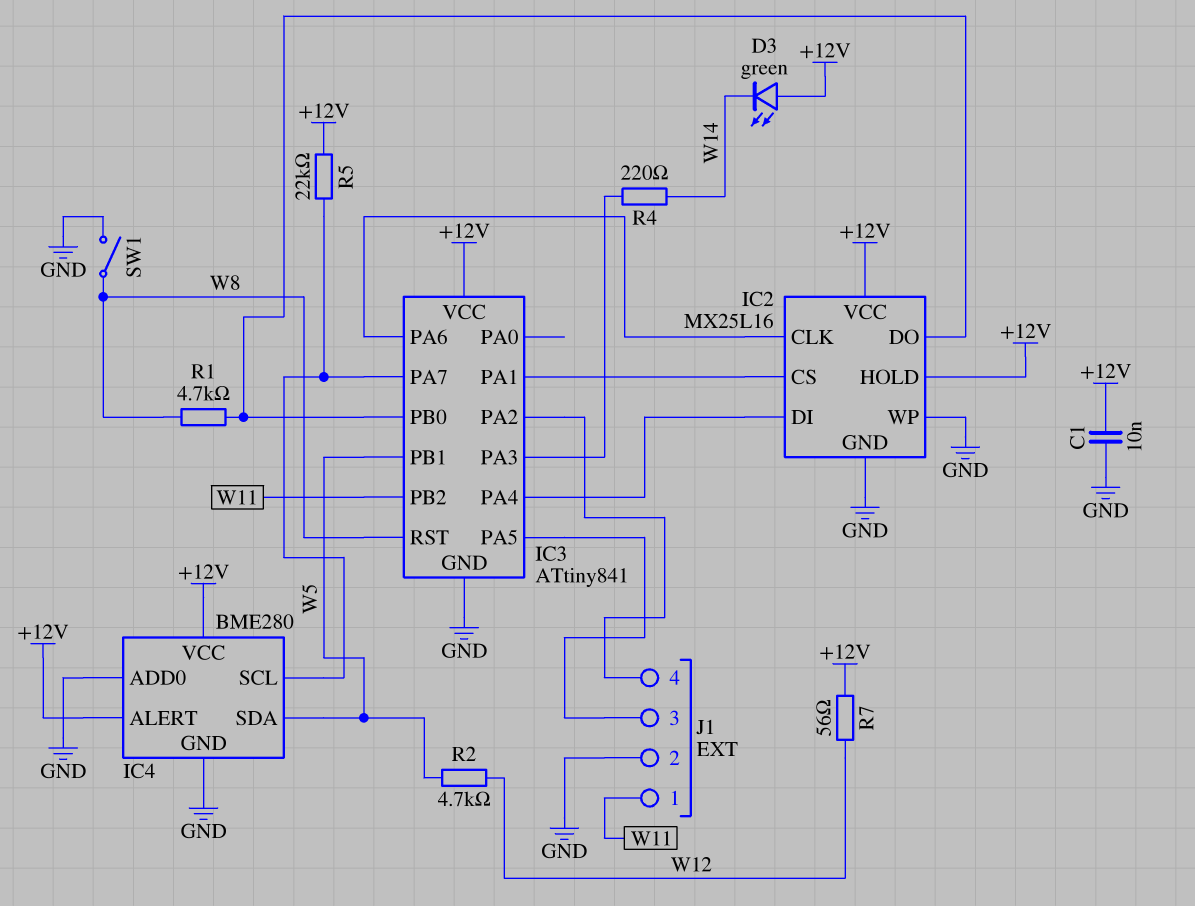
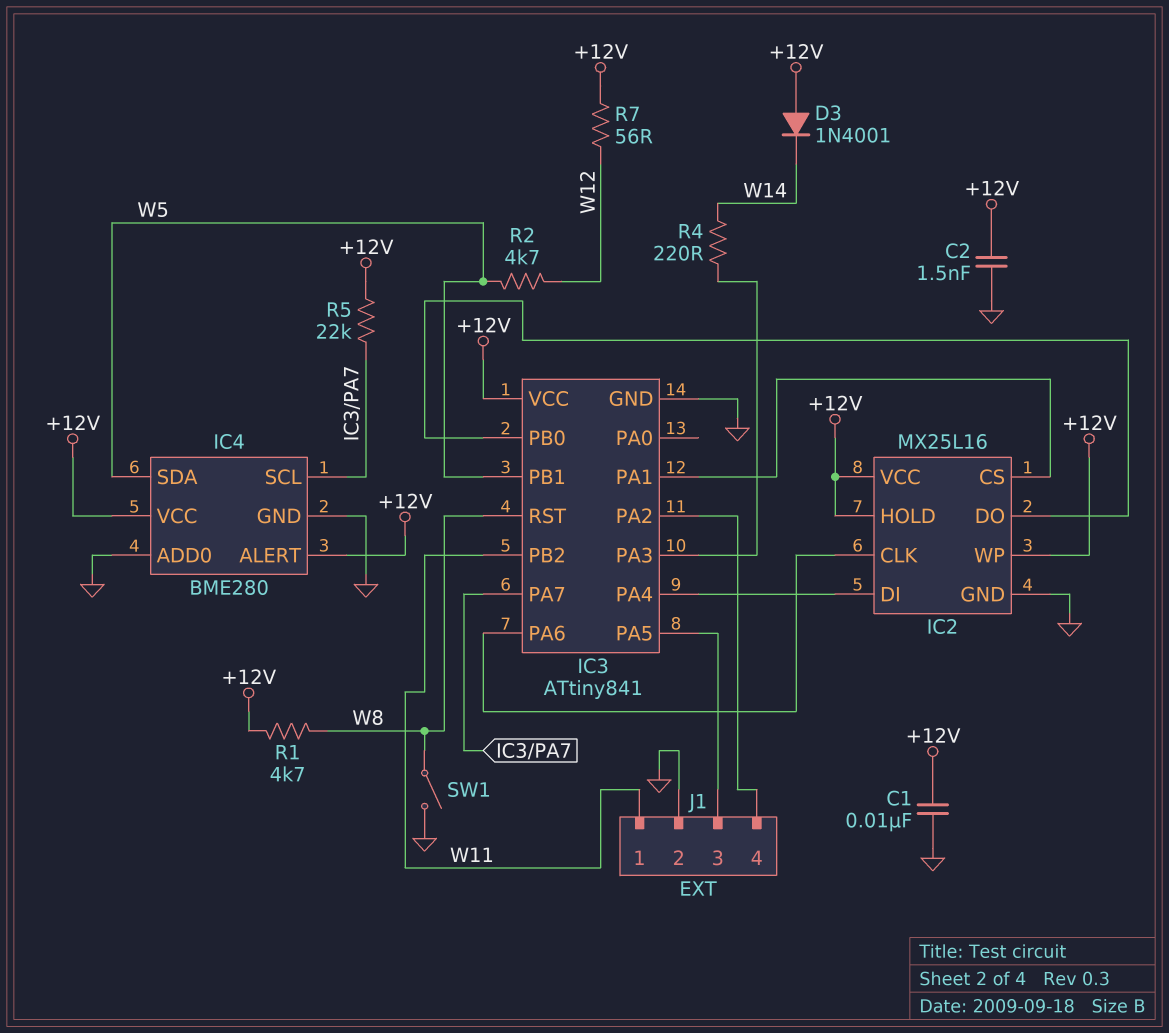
C2: none -> 1.5nF (+12V, GND)
D3: LED green (A +12V, K W14) -> diode 1N4001 (A +12V, K W14)
IC2 pin WP: GND -> +12V
R1: 4.7k (IC2/DO, W8) -> 4.7k (+12V, W8)

